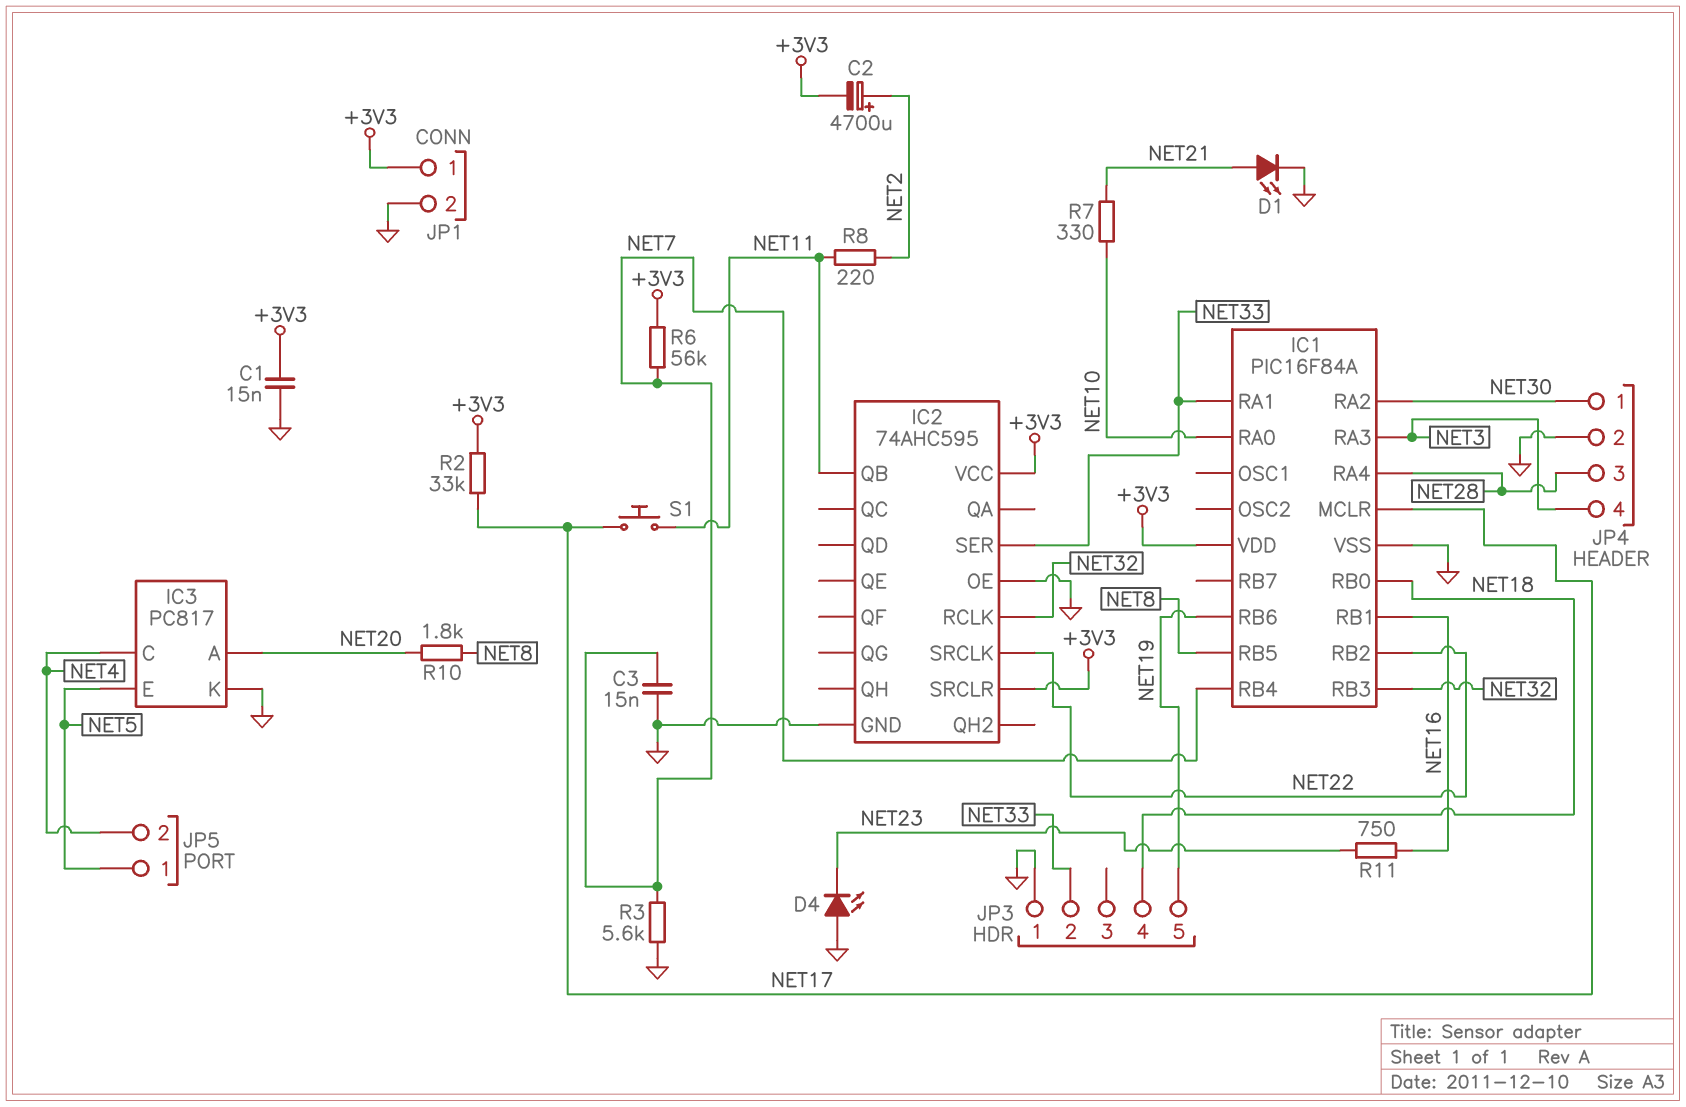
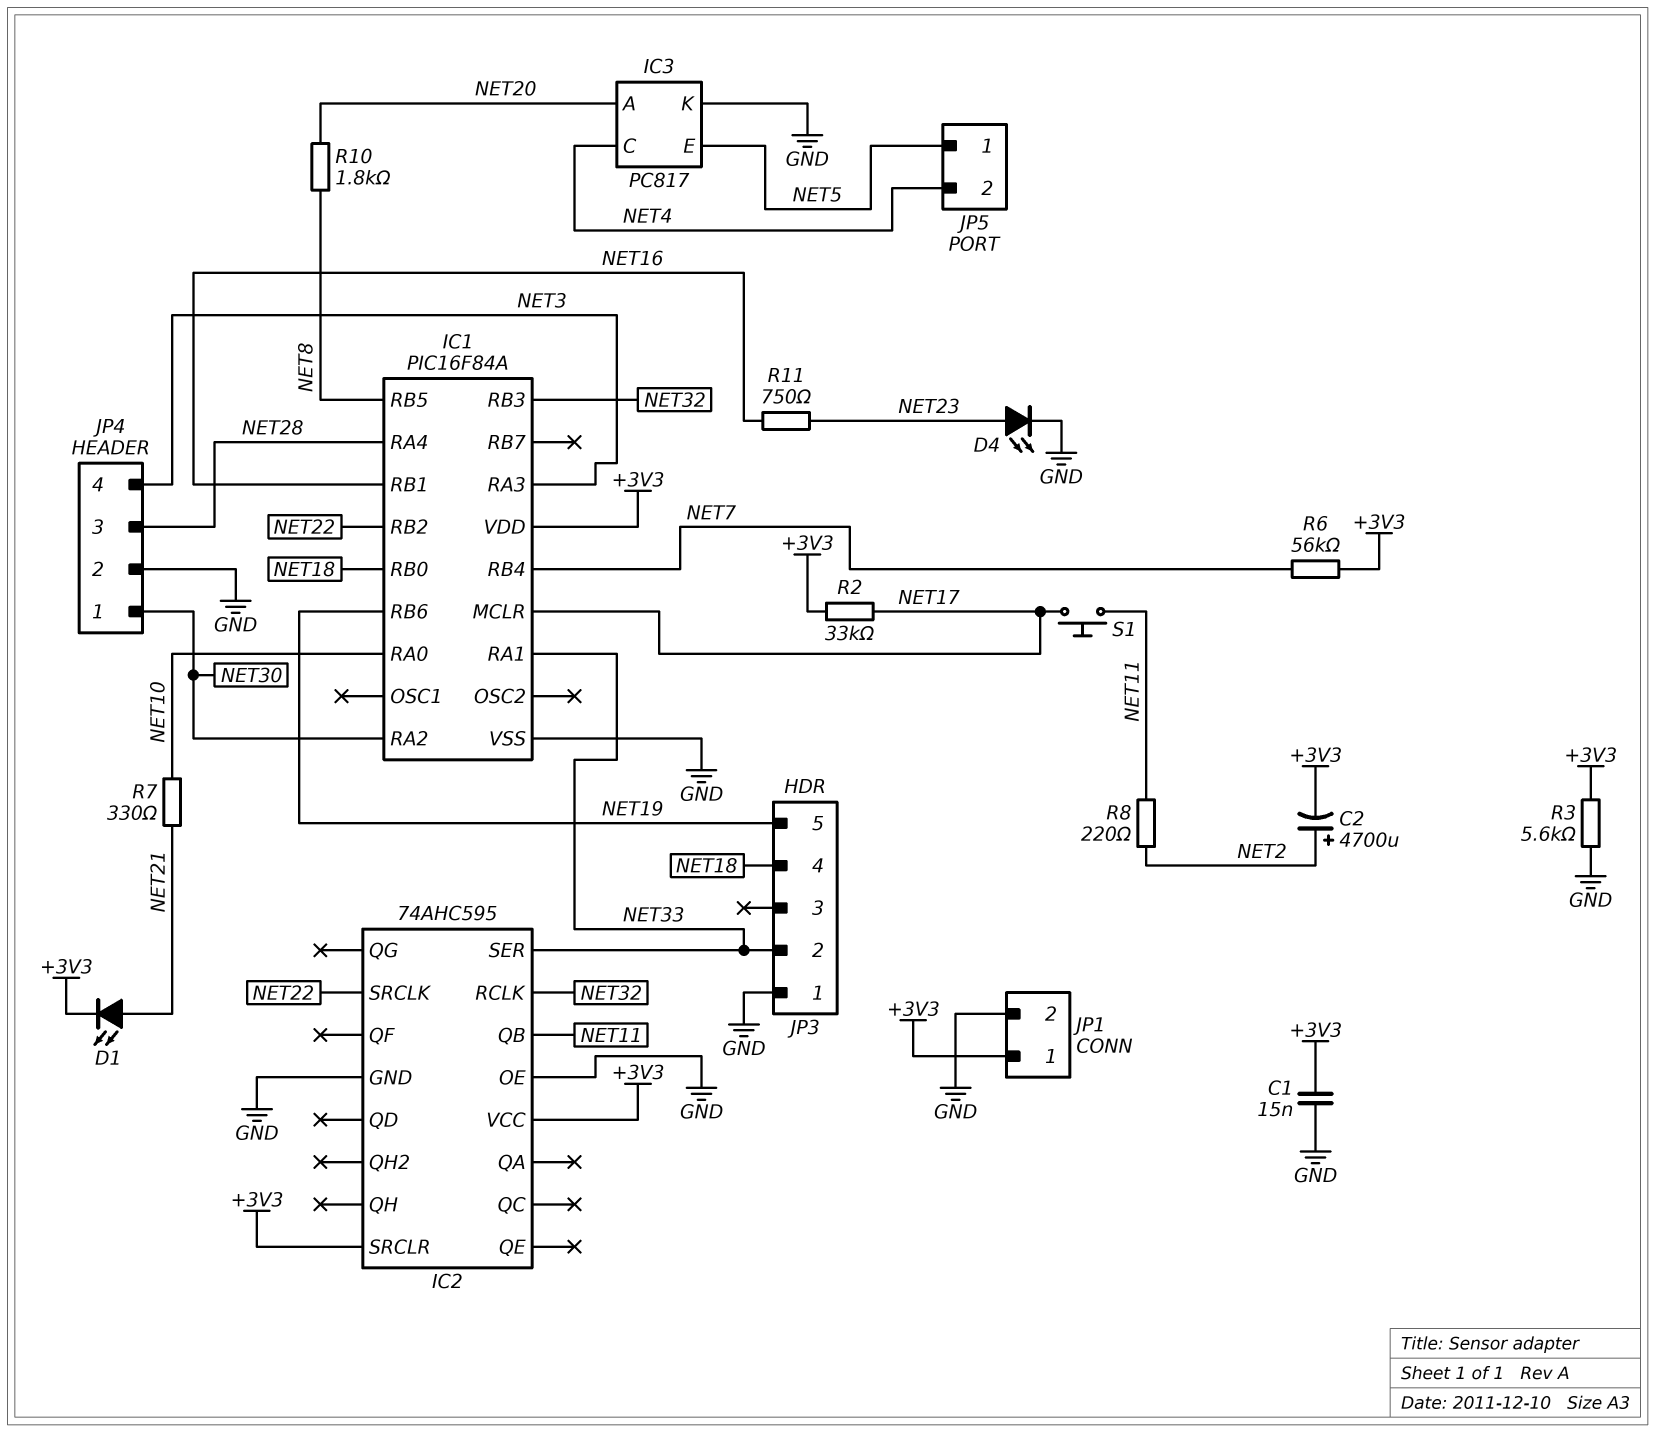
C3: 15nF (GND, NET7) -> none
D1: LED (A NET21, K GND) -> LED (A NET21, K +3V3)
D4: LED (A GND, K NET23) -> LED (A NET23, K GND)
R3: 5.6k (GND, NET7) -> 5.6k (+3V3, GND)

